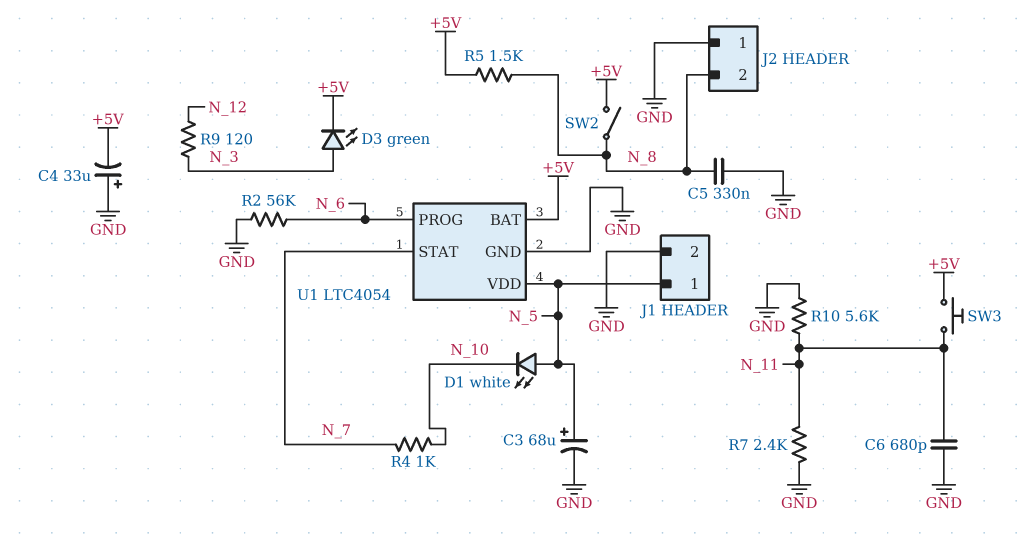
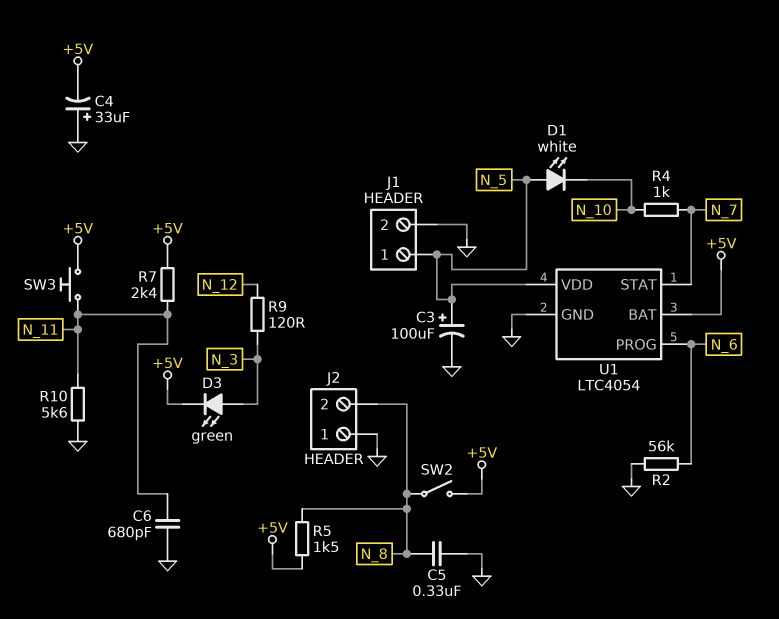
C3: 68uF (plus N_5, minus GND) -> 100uF (plus N_5, minus GND)
R7: 2.4k (GND, N_11) -> 2.4k (+5V, N_11)

